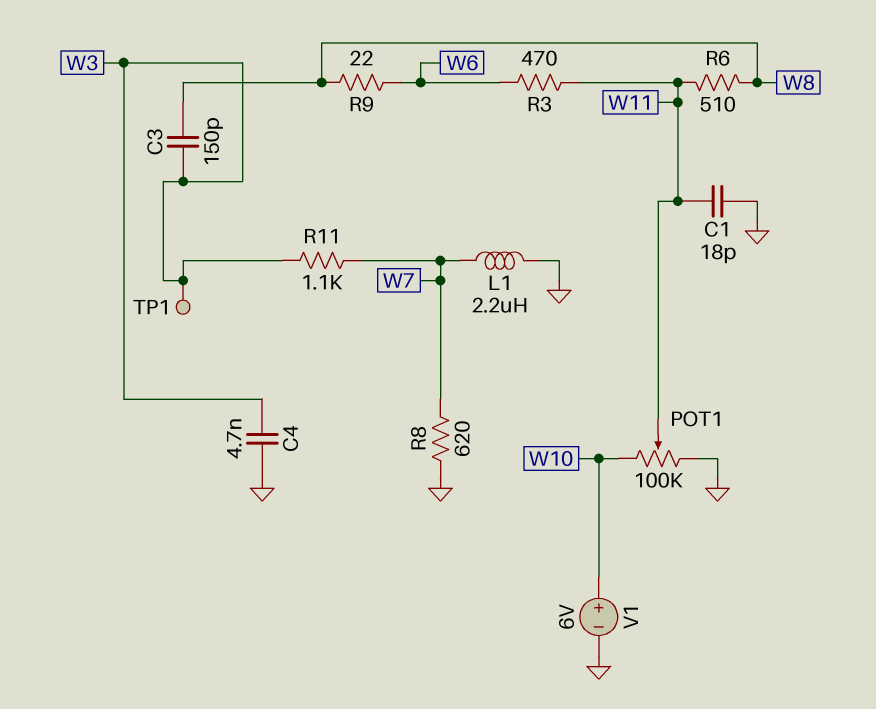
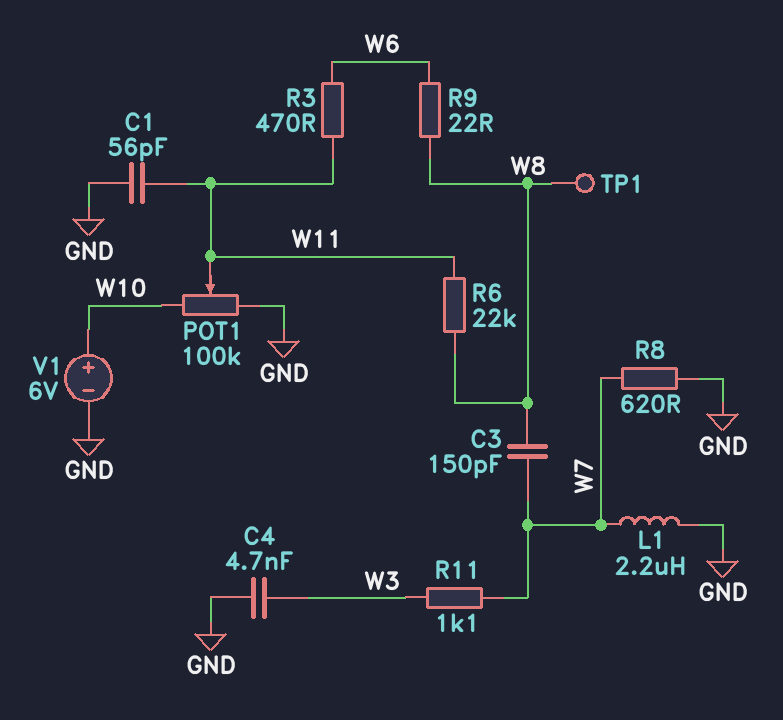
C1: 18pF (GND, W11) -> 56pF (GND, W11)
C3: 150pF (W3, W8) -> 150pF (W7, W8)
R6: 510 (W8, W11) -> 22k (W8, W11)
TP1: test point (W3) -> test point (W8)

